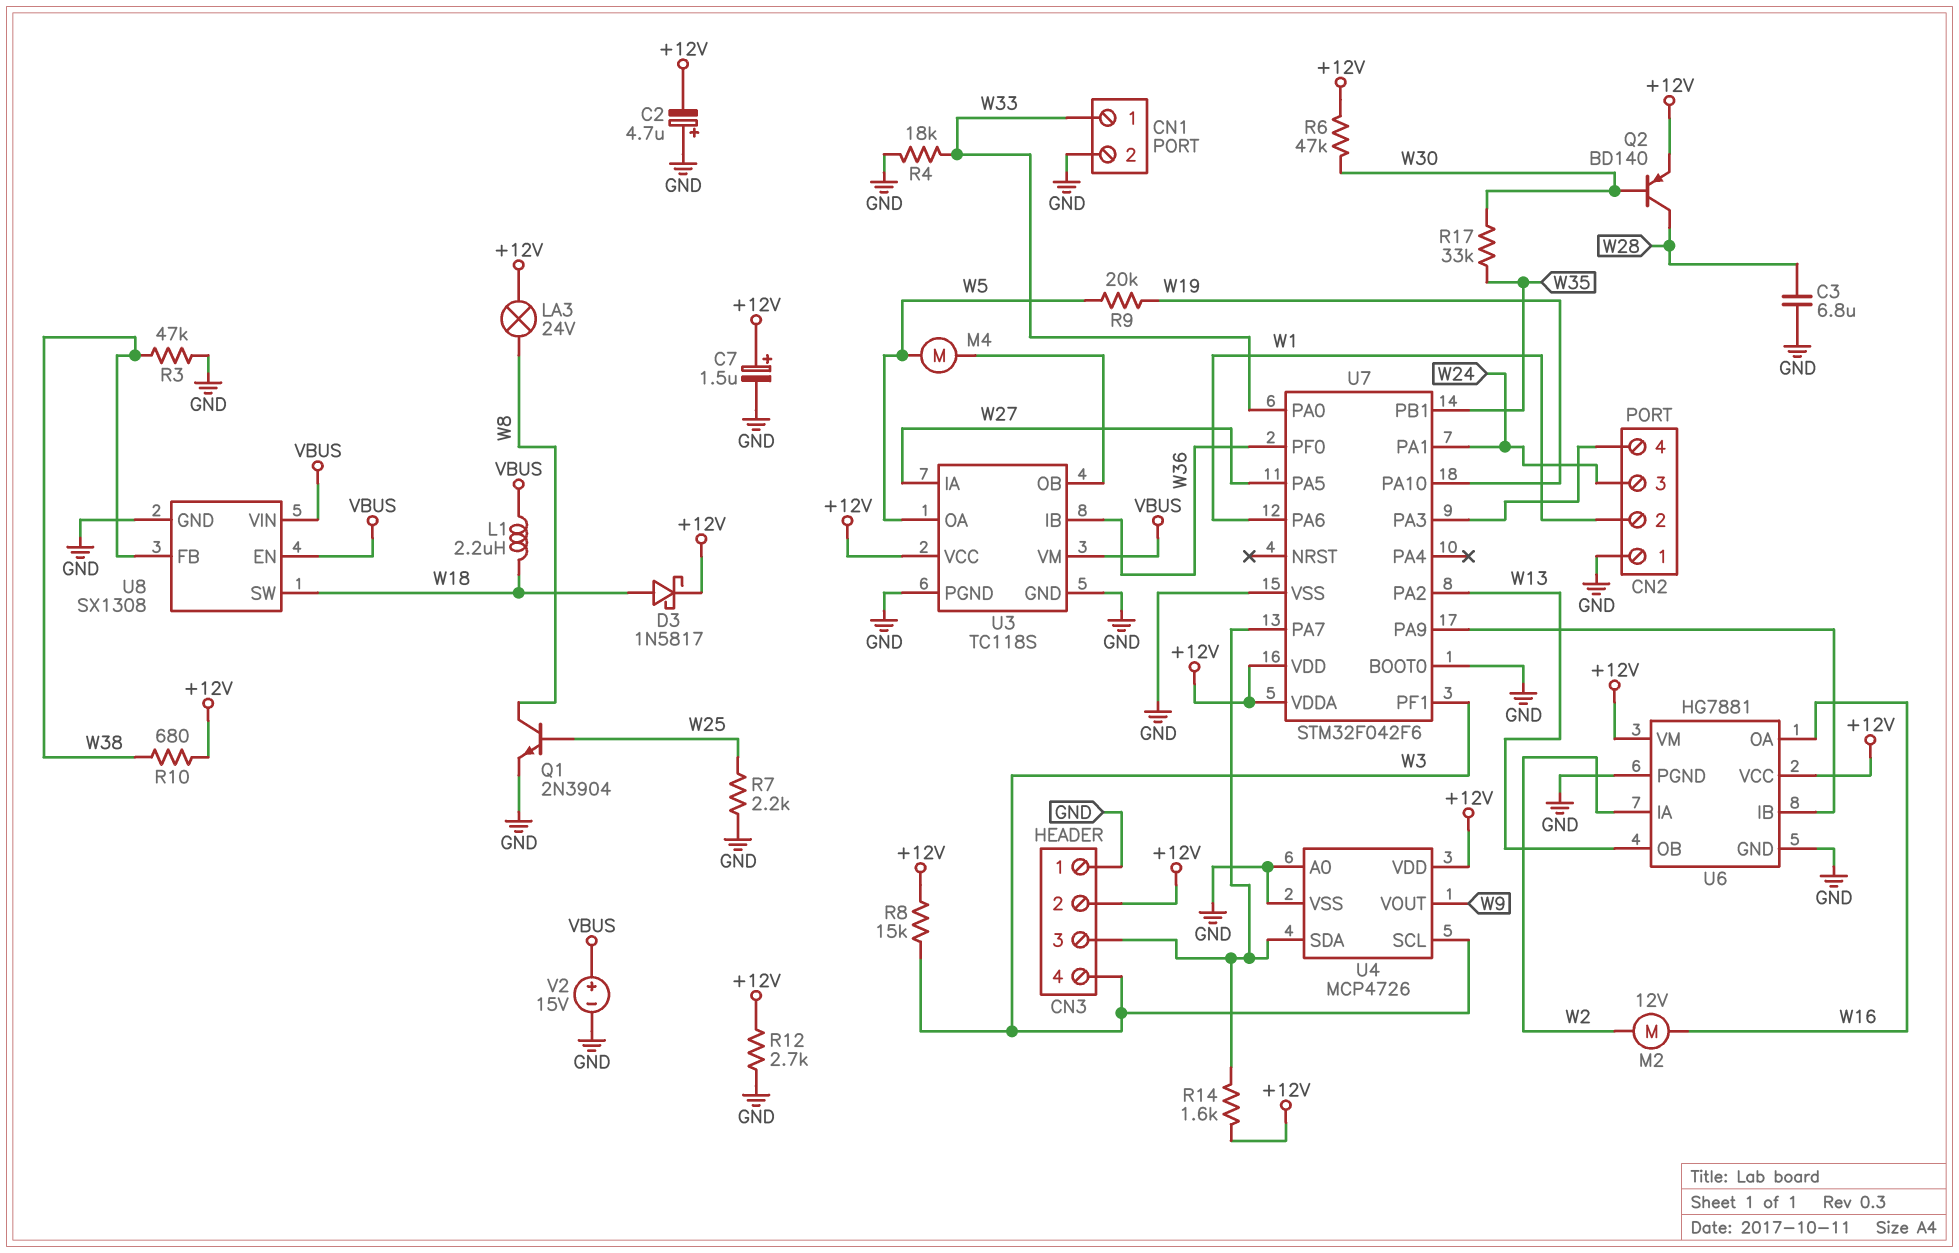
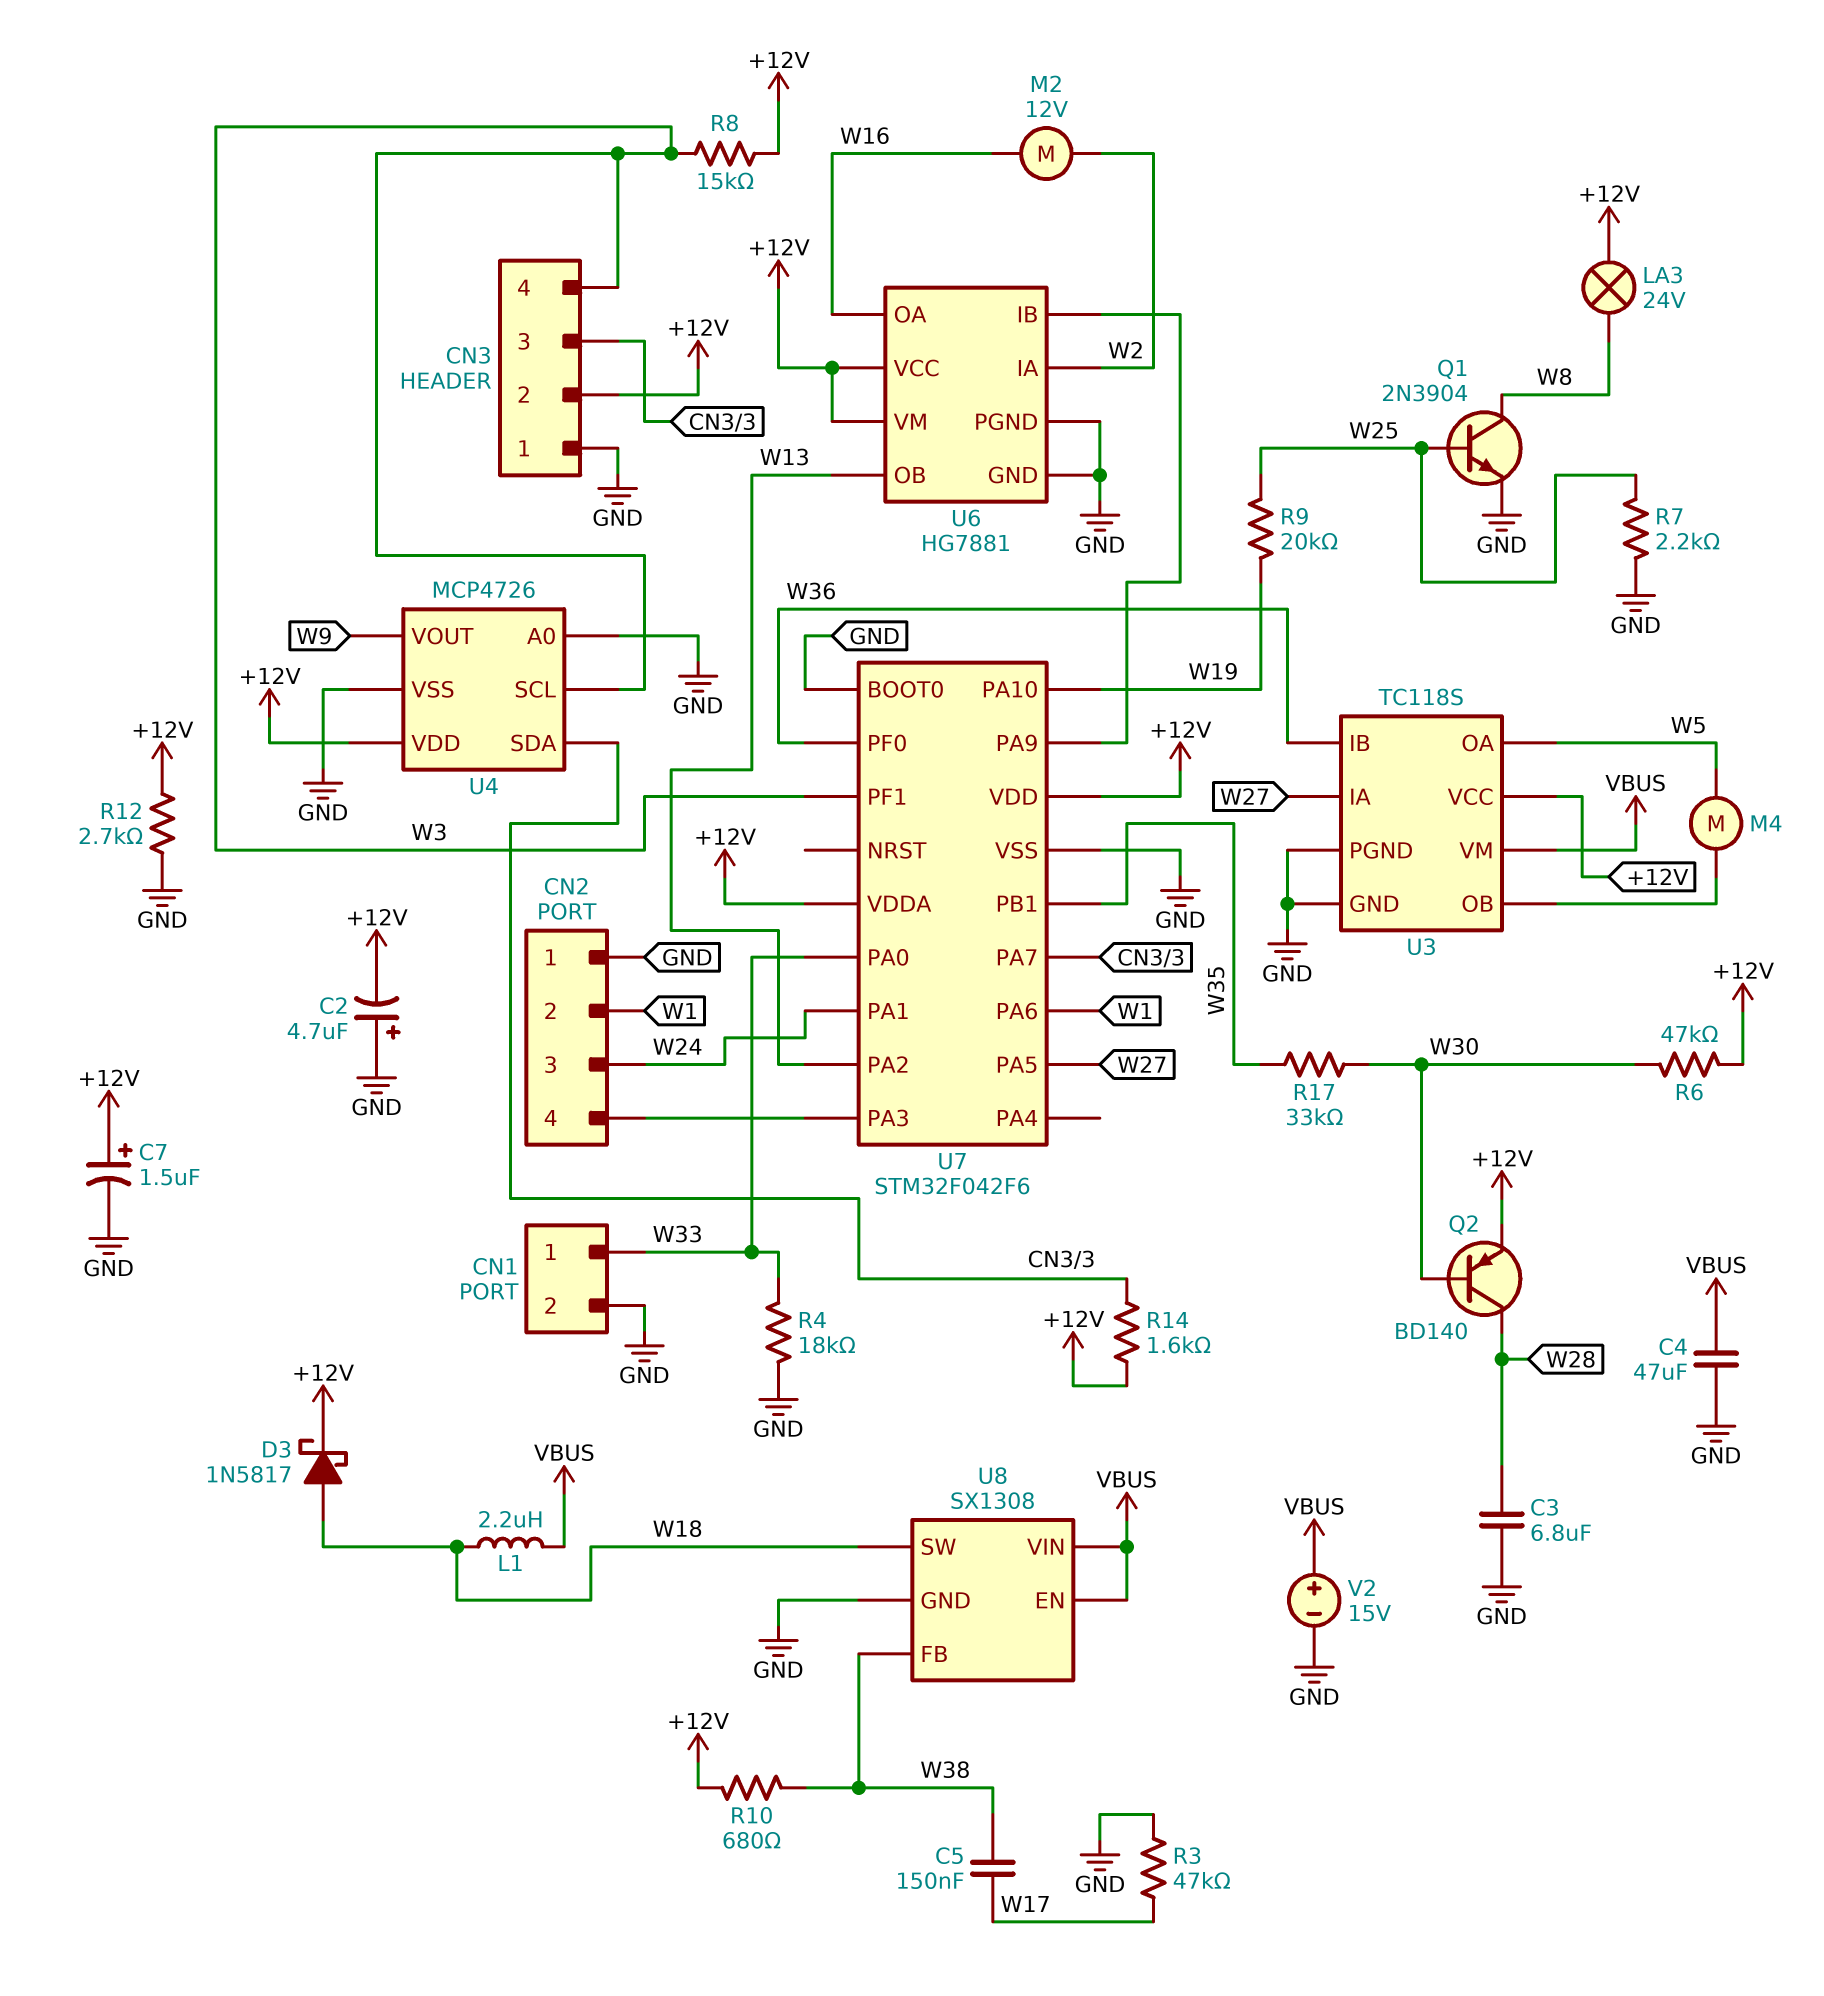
C4: none -> 47uF (GND, VBUS)
C5: none -> 150nF (W17, W38)
R3: 47k (GND, W38) -> 47k (GND, W17)
R9: 20k (W5, W19) -> 20k (W19, W25)

